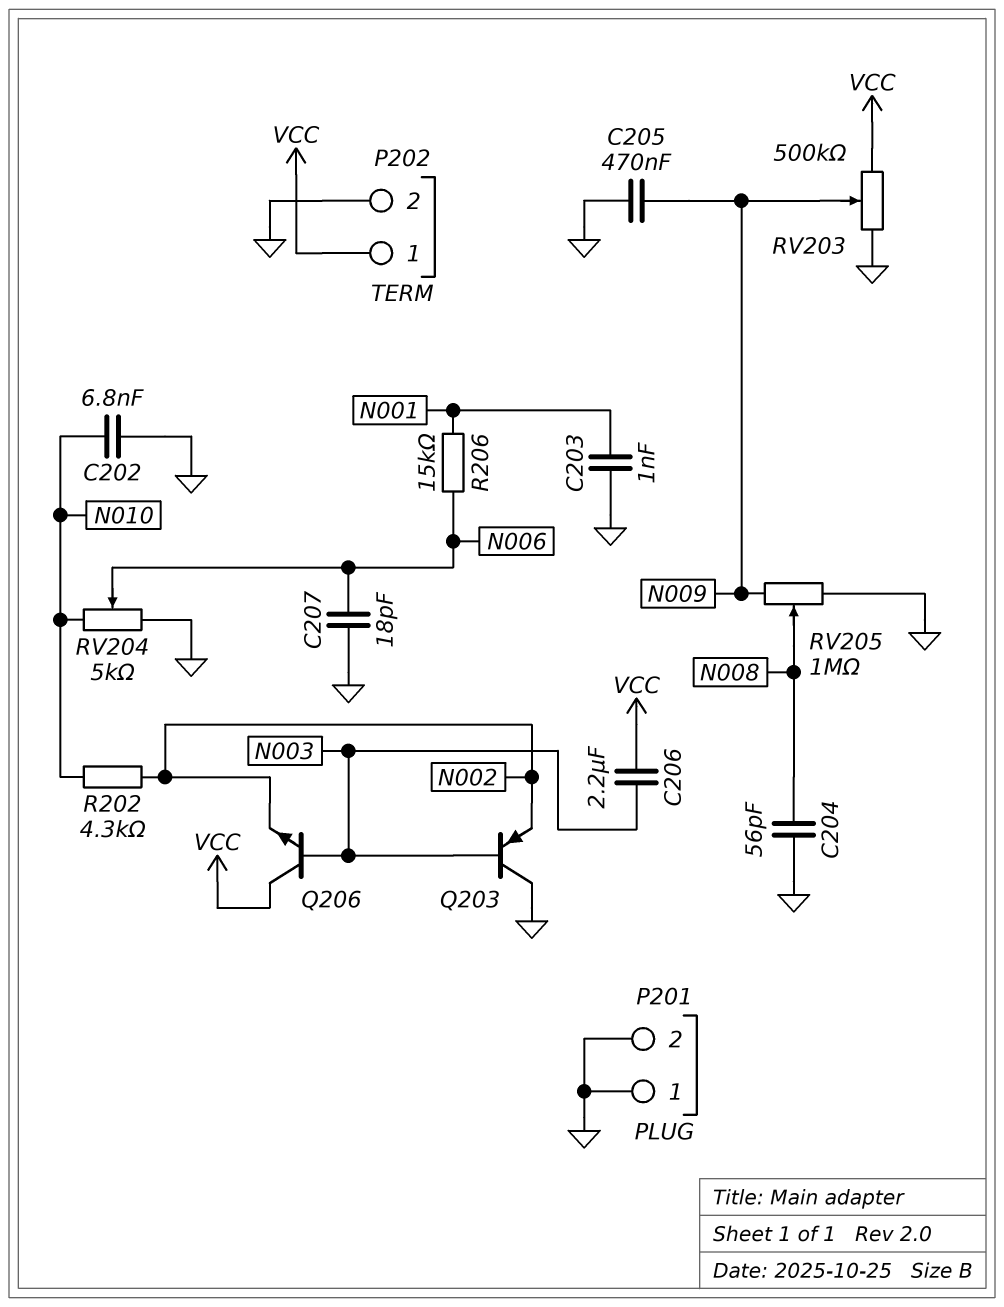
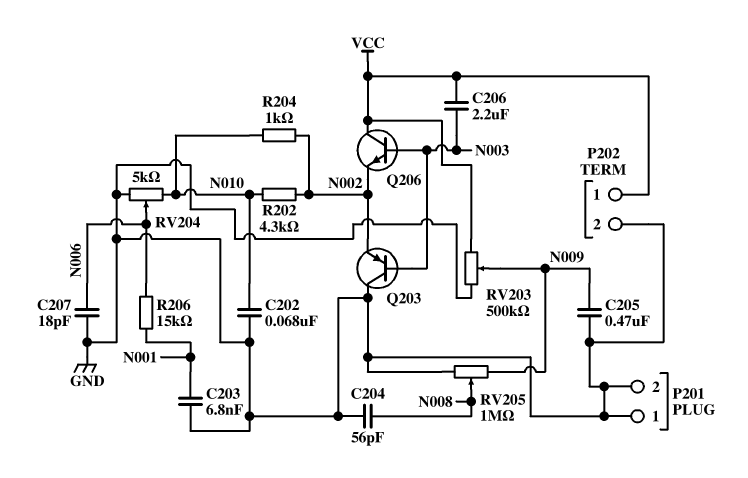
C202: 6.8nF (GND, N010) -> 68nF (GND, N010)
C203: 1nF (GND, N001) -> 6.8nF (GND, N001)
R204: none -> 1k (N002, N010)

